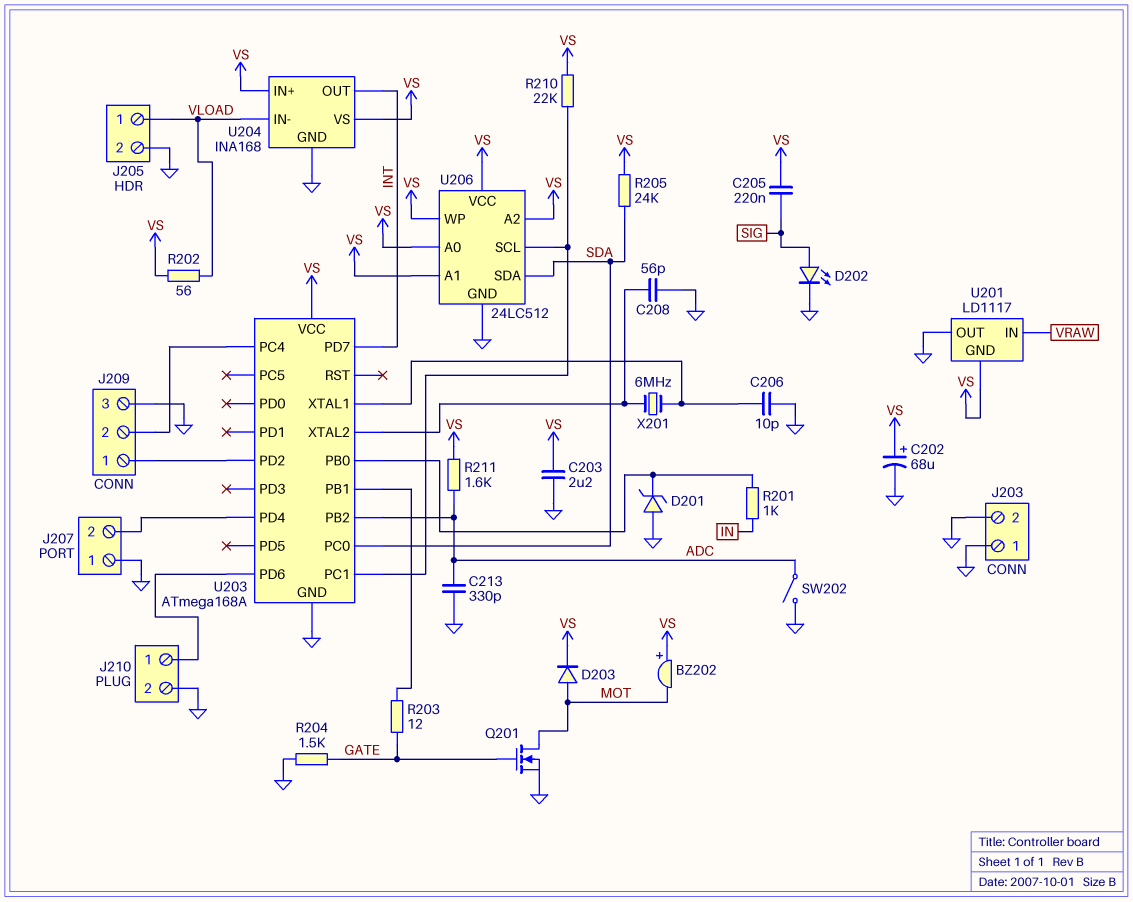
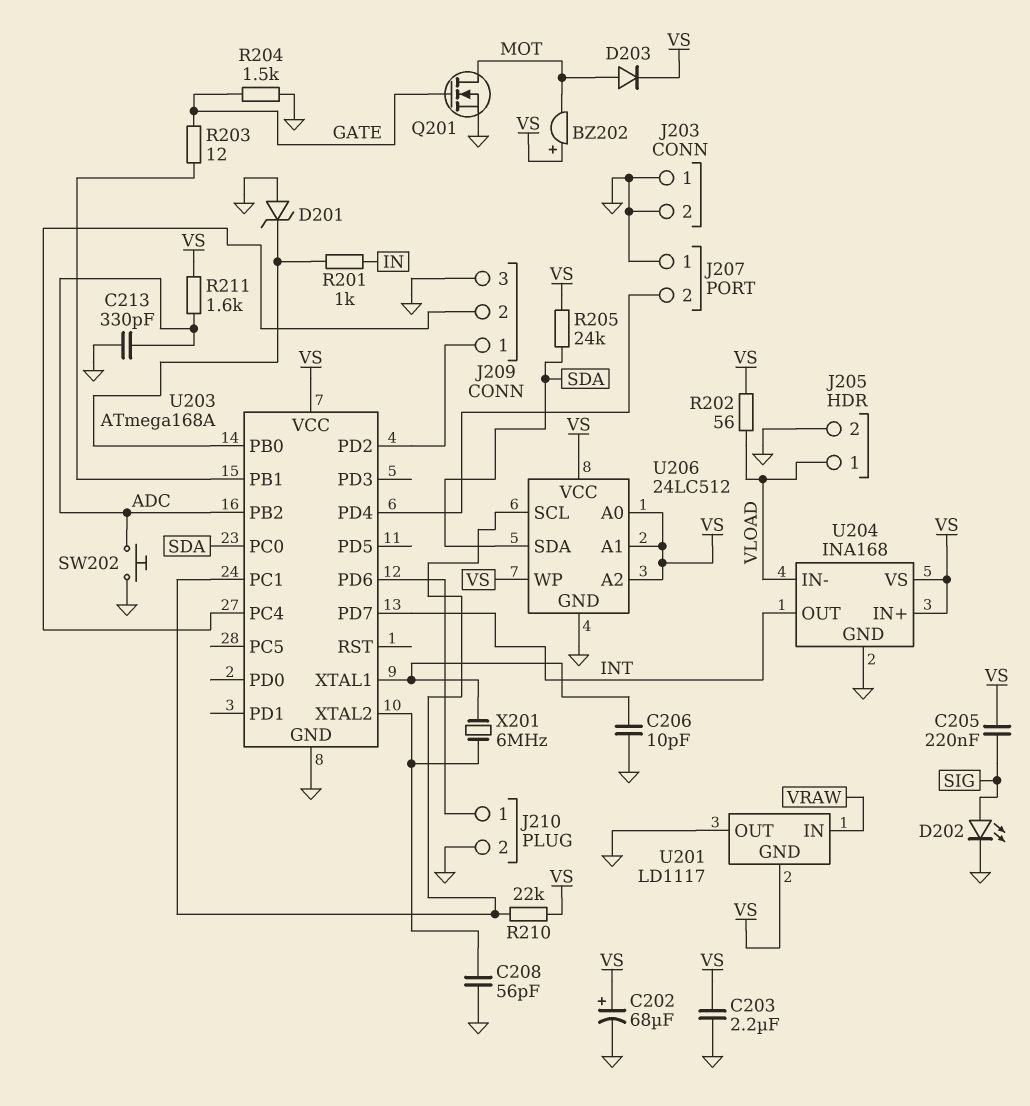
SW202: switch (ADC, GND) -> button (ADC, GND)

